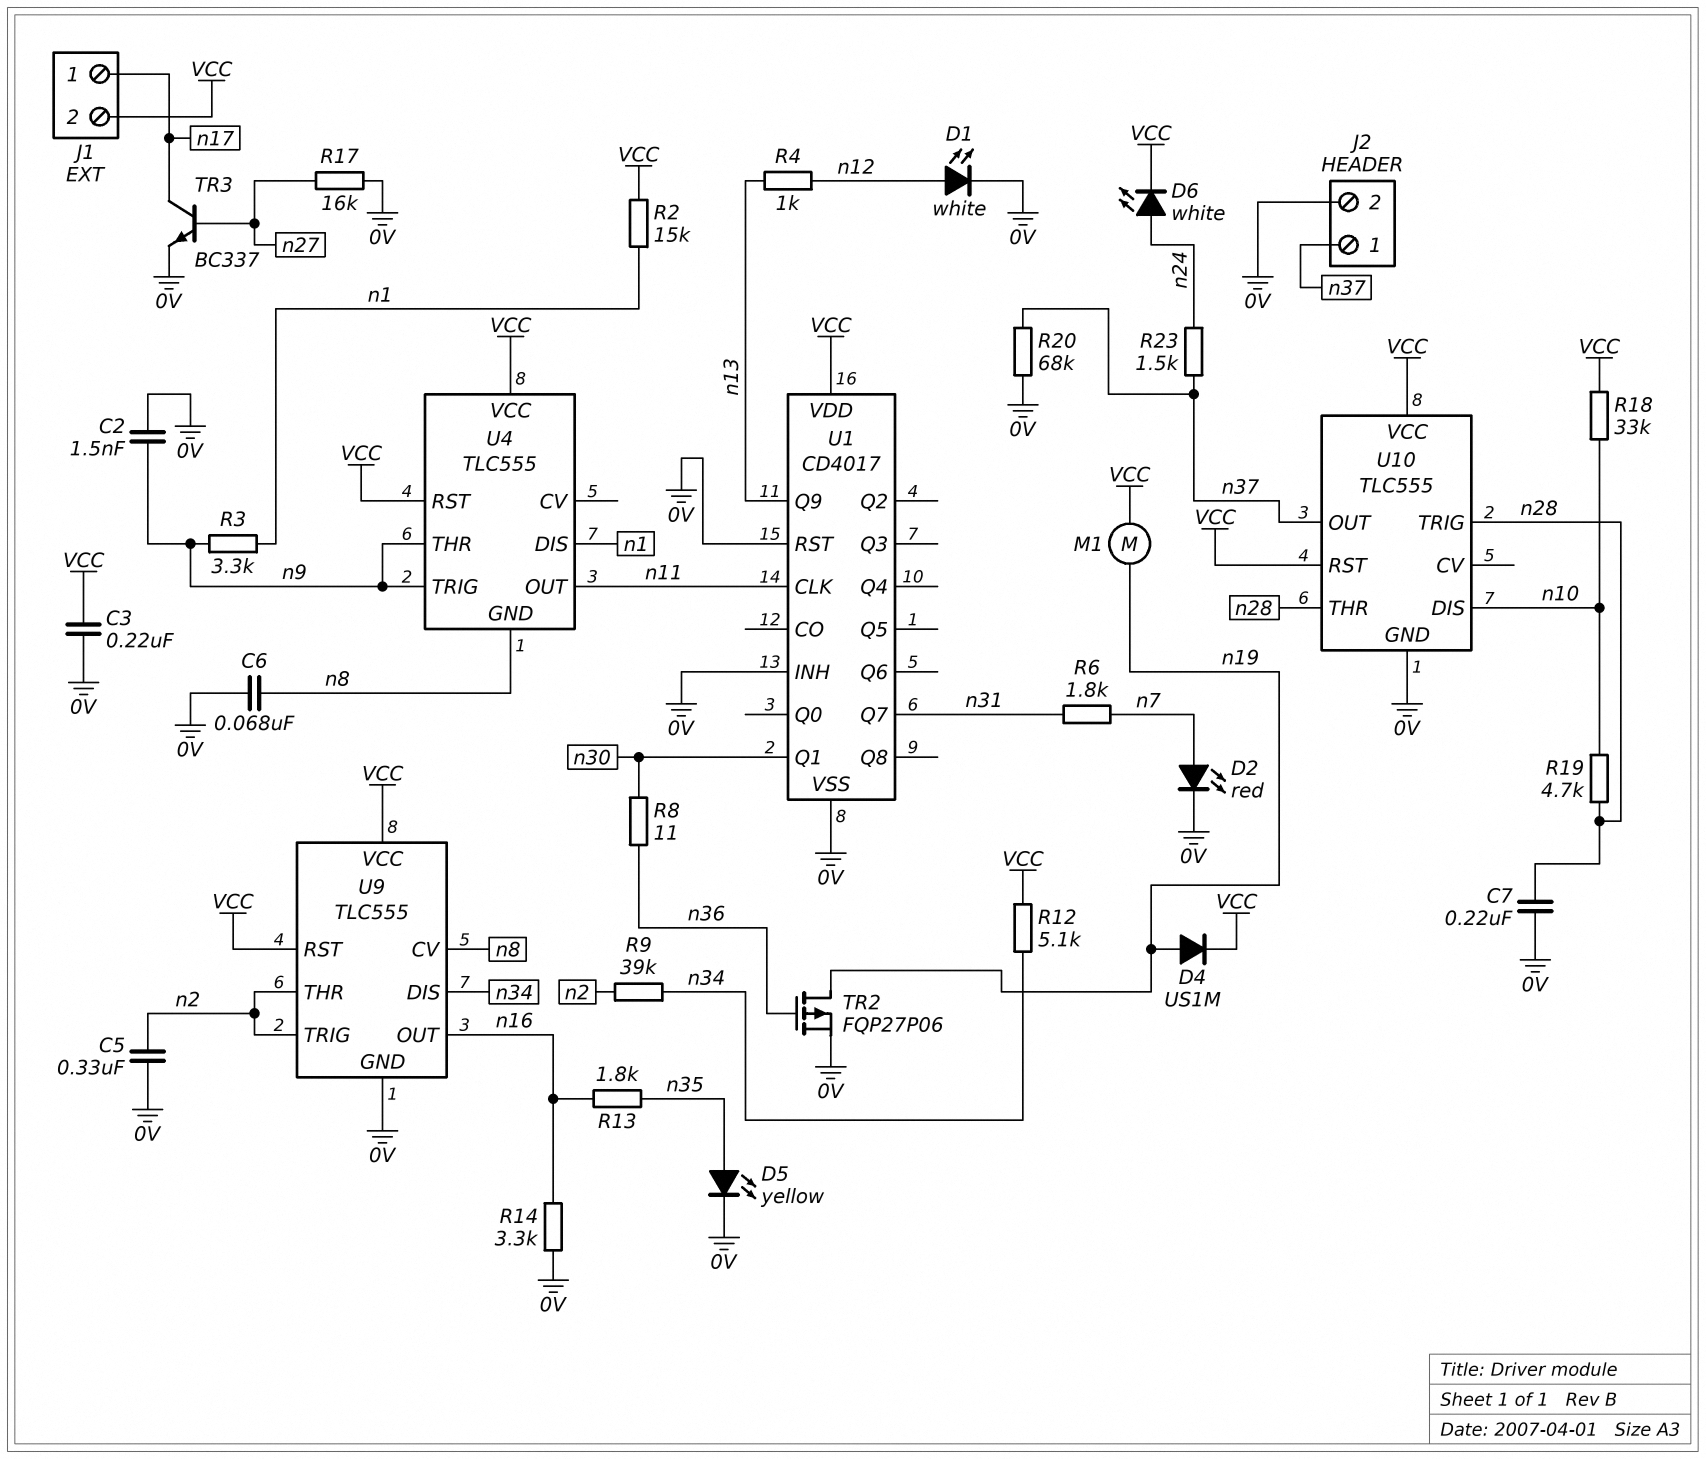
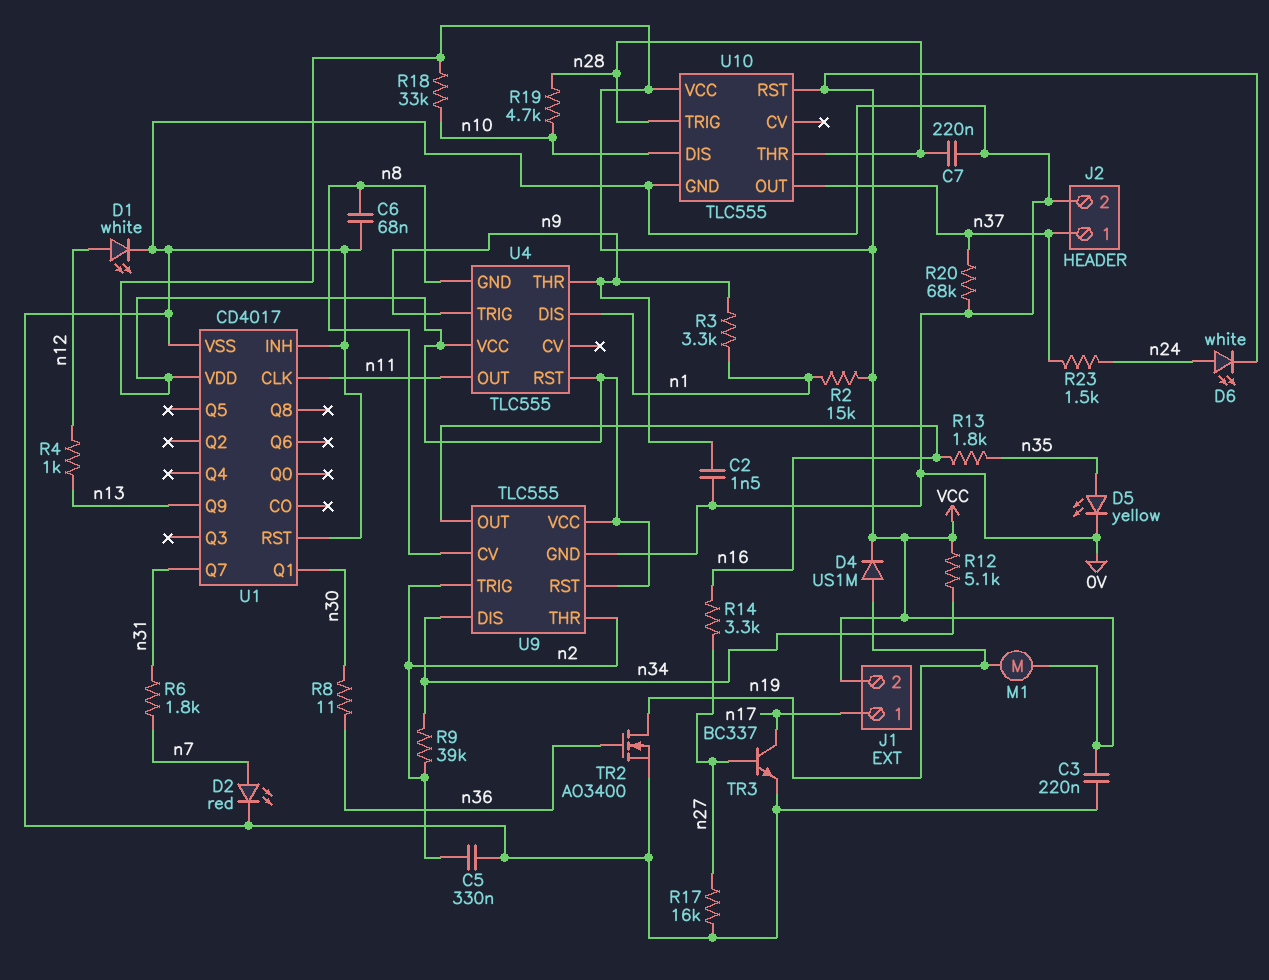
R14: 3.3k (0V, n16) -> 3.3k (n16, n27)
TR2: PMOS FQP27P06 (G n36, D n19, S 0V) -> NMOS AO3400 (G n36, D n19, S 0V)

